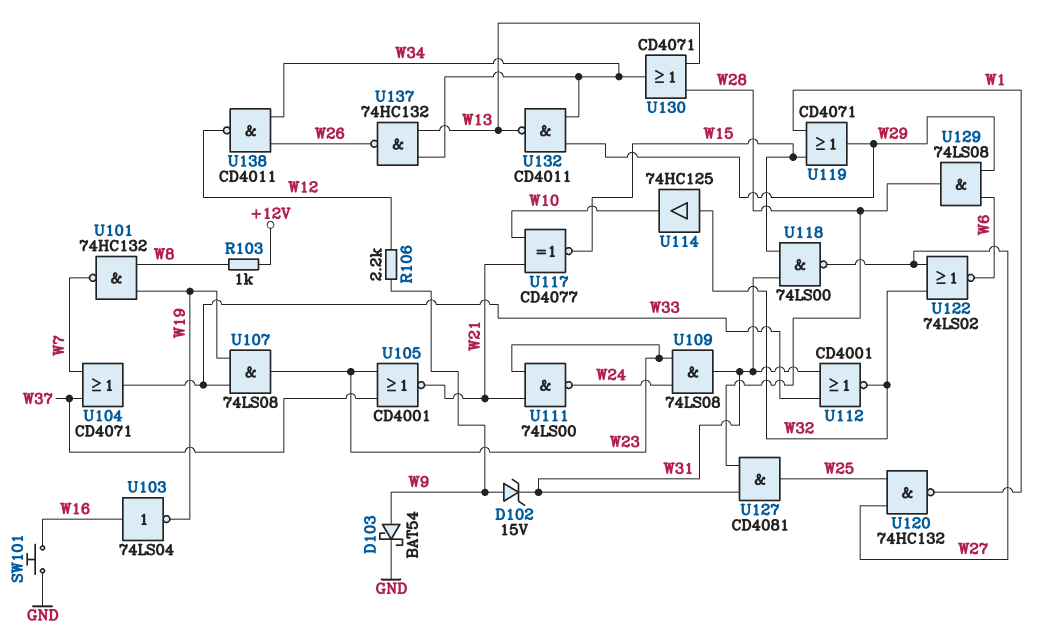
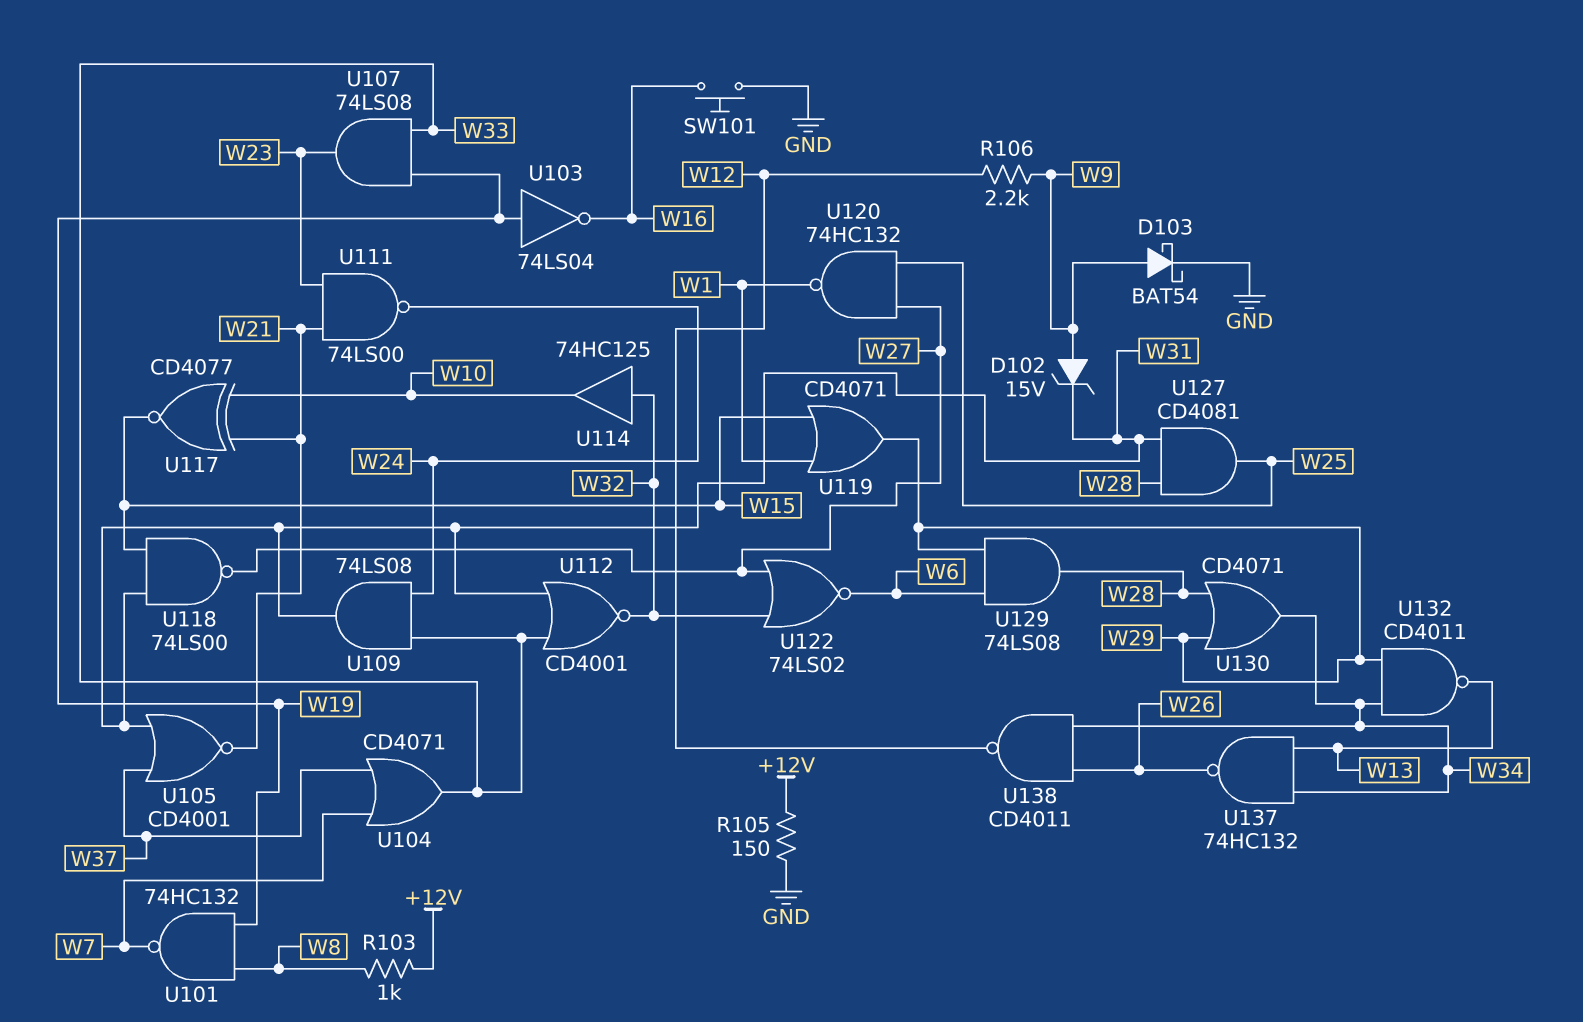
R105: none -> 150 (+12V, GND)
U103: NOT 74LS04 (in W16, out W19) -> NOT 74LS04 (in W19, out W16)
U105: NOR CD4001 (in W23, in W37, out W21) -> NOR CD4001 (in W31, in W37, out W21)
U109: AND 74LS08 (in W23, in W24, out W31) -> AND 74LS08 (in W24, in W33, out W31)
U130: OR CD4071 (in W13, in W28, out W34) -> OR CD4071 (in W28, in W29, out W34)

